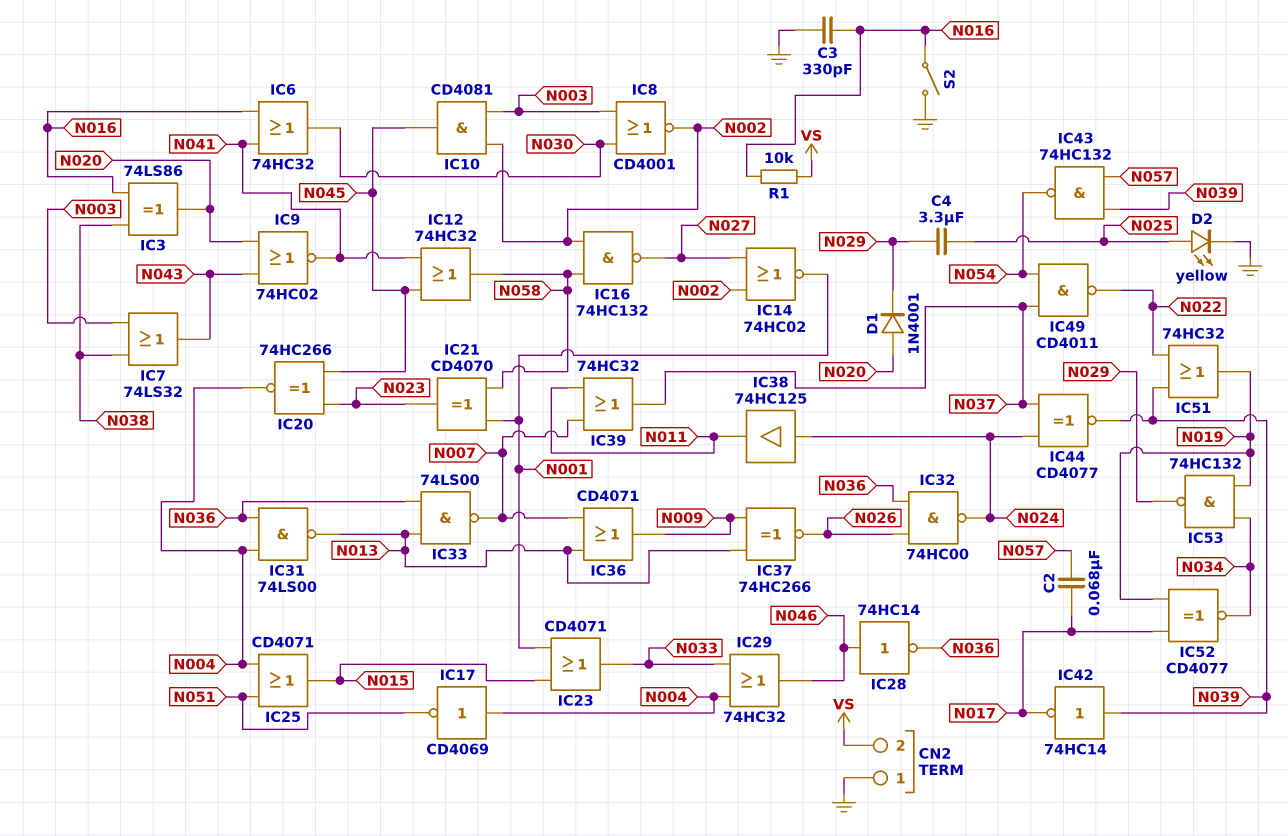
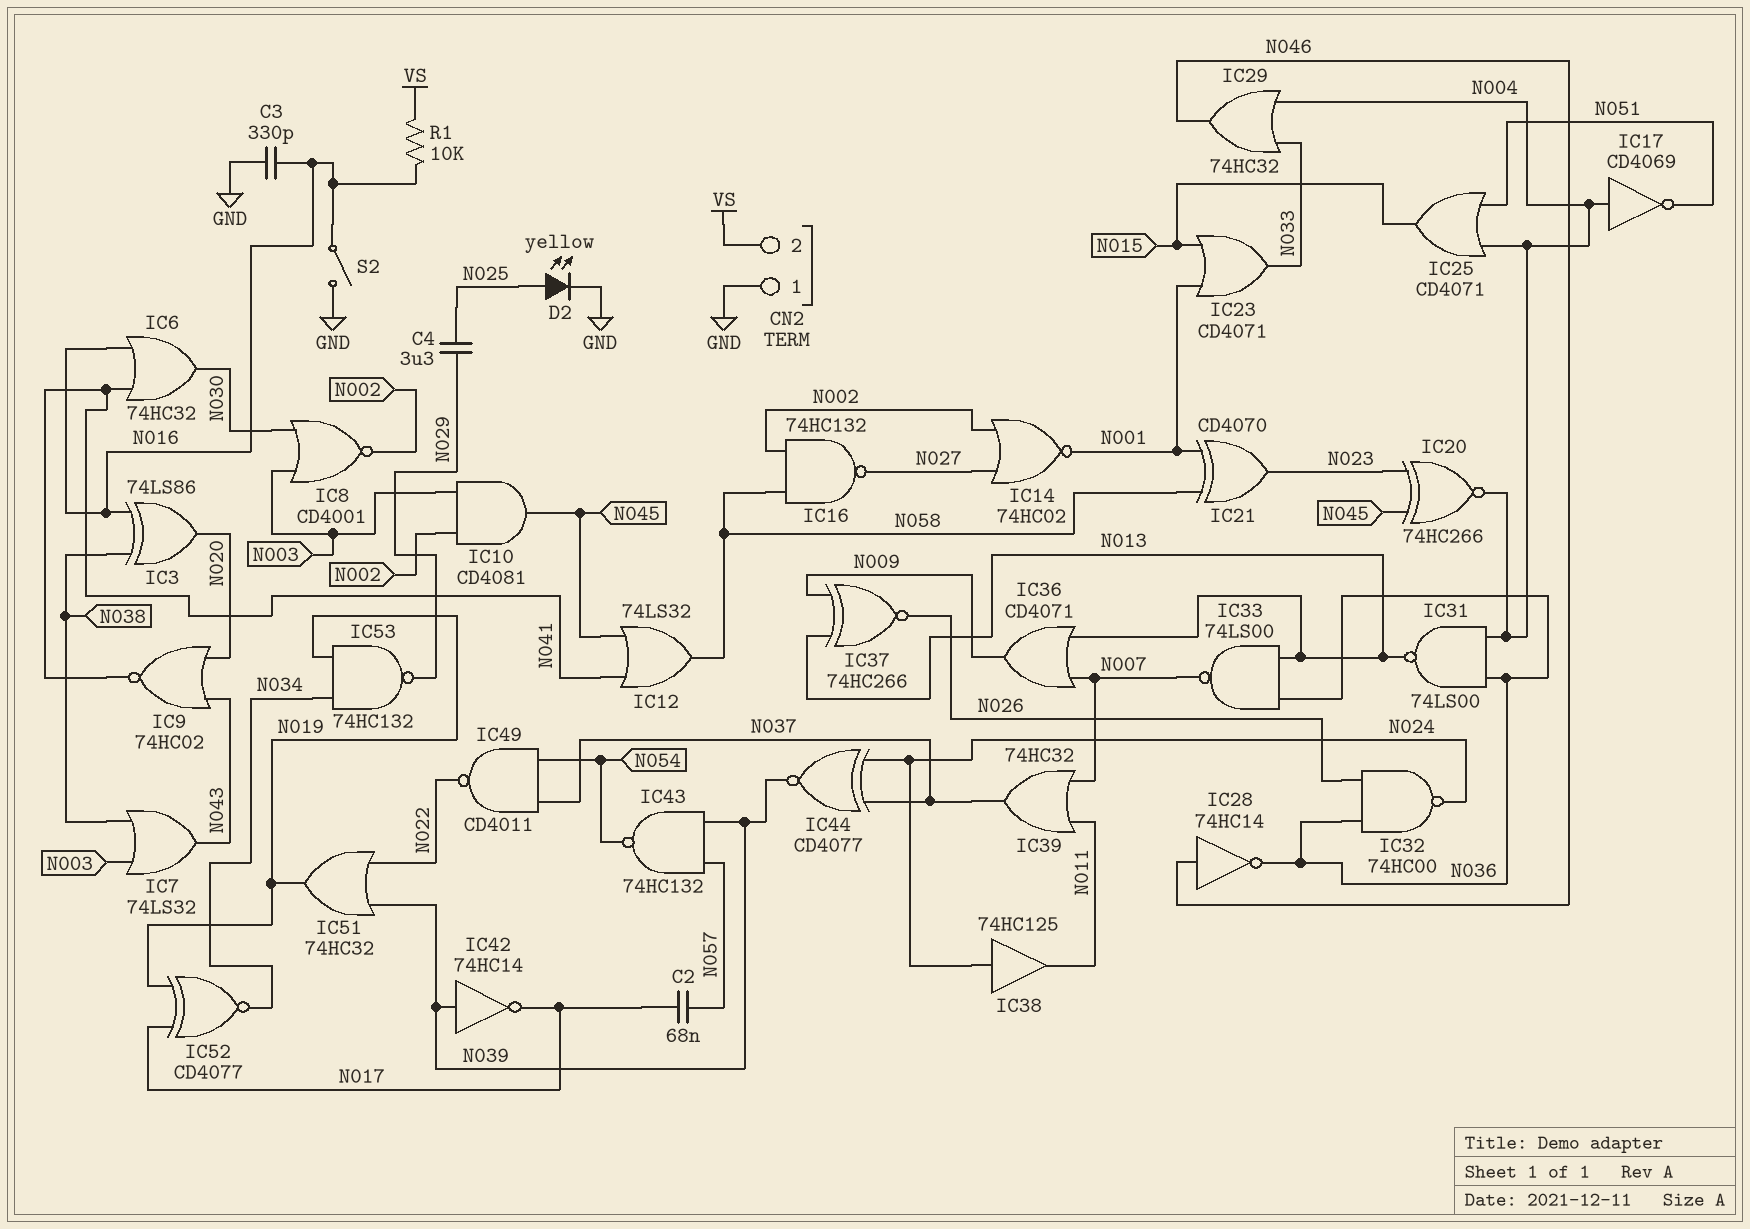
D1: diode 1N4001 (A N020, K N029) -> none
IC12: OR 74HC32 (in N041, in N045, out N058) -> OR 74LS32 (in N041, in N045, out N058)

